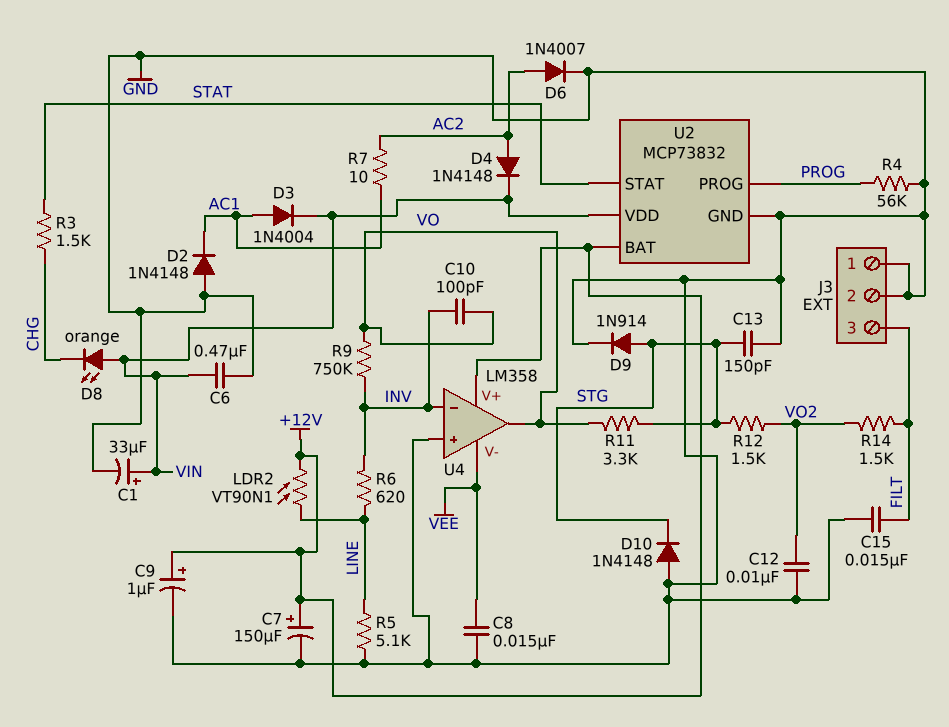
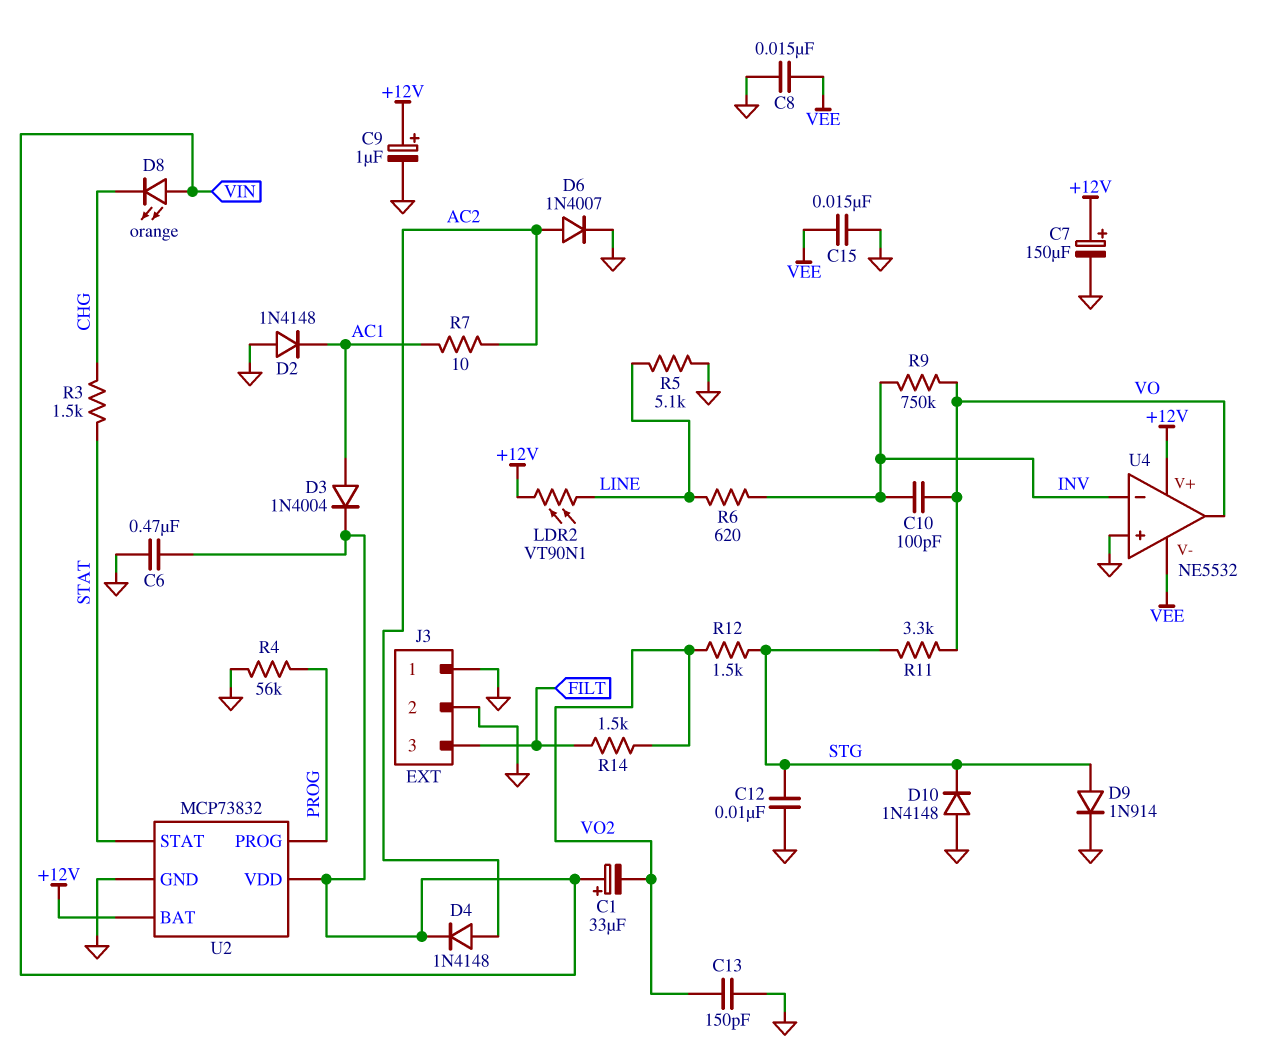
C1: 33uF (plus VIN, minus GND) -> 33uF (plus VIN, minus VO2)
C12: 10nF (GND, VO2) -> 10nF (GND, STG)
C13: 150pF (GND, STG) -> 150pF (GND, VO2)
C15: 15nF (FILT, GND) -> 15nF (GND, VEE)
U4: LM358 -> NE5532

